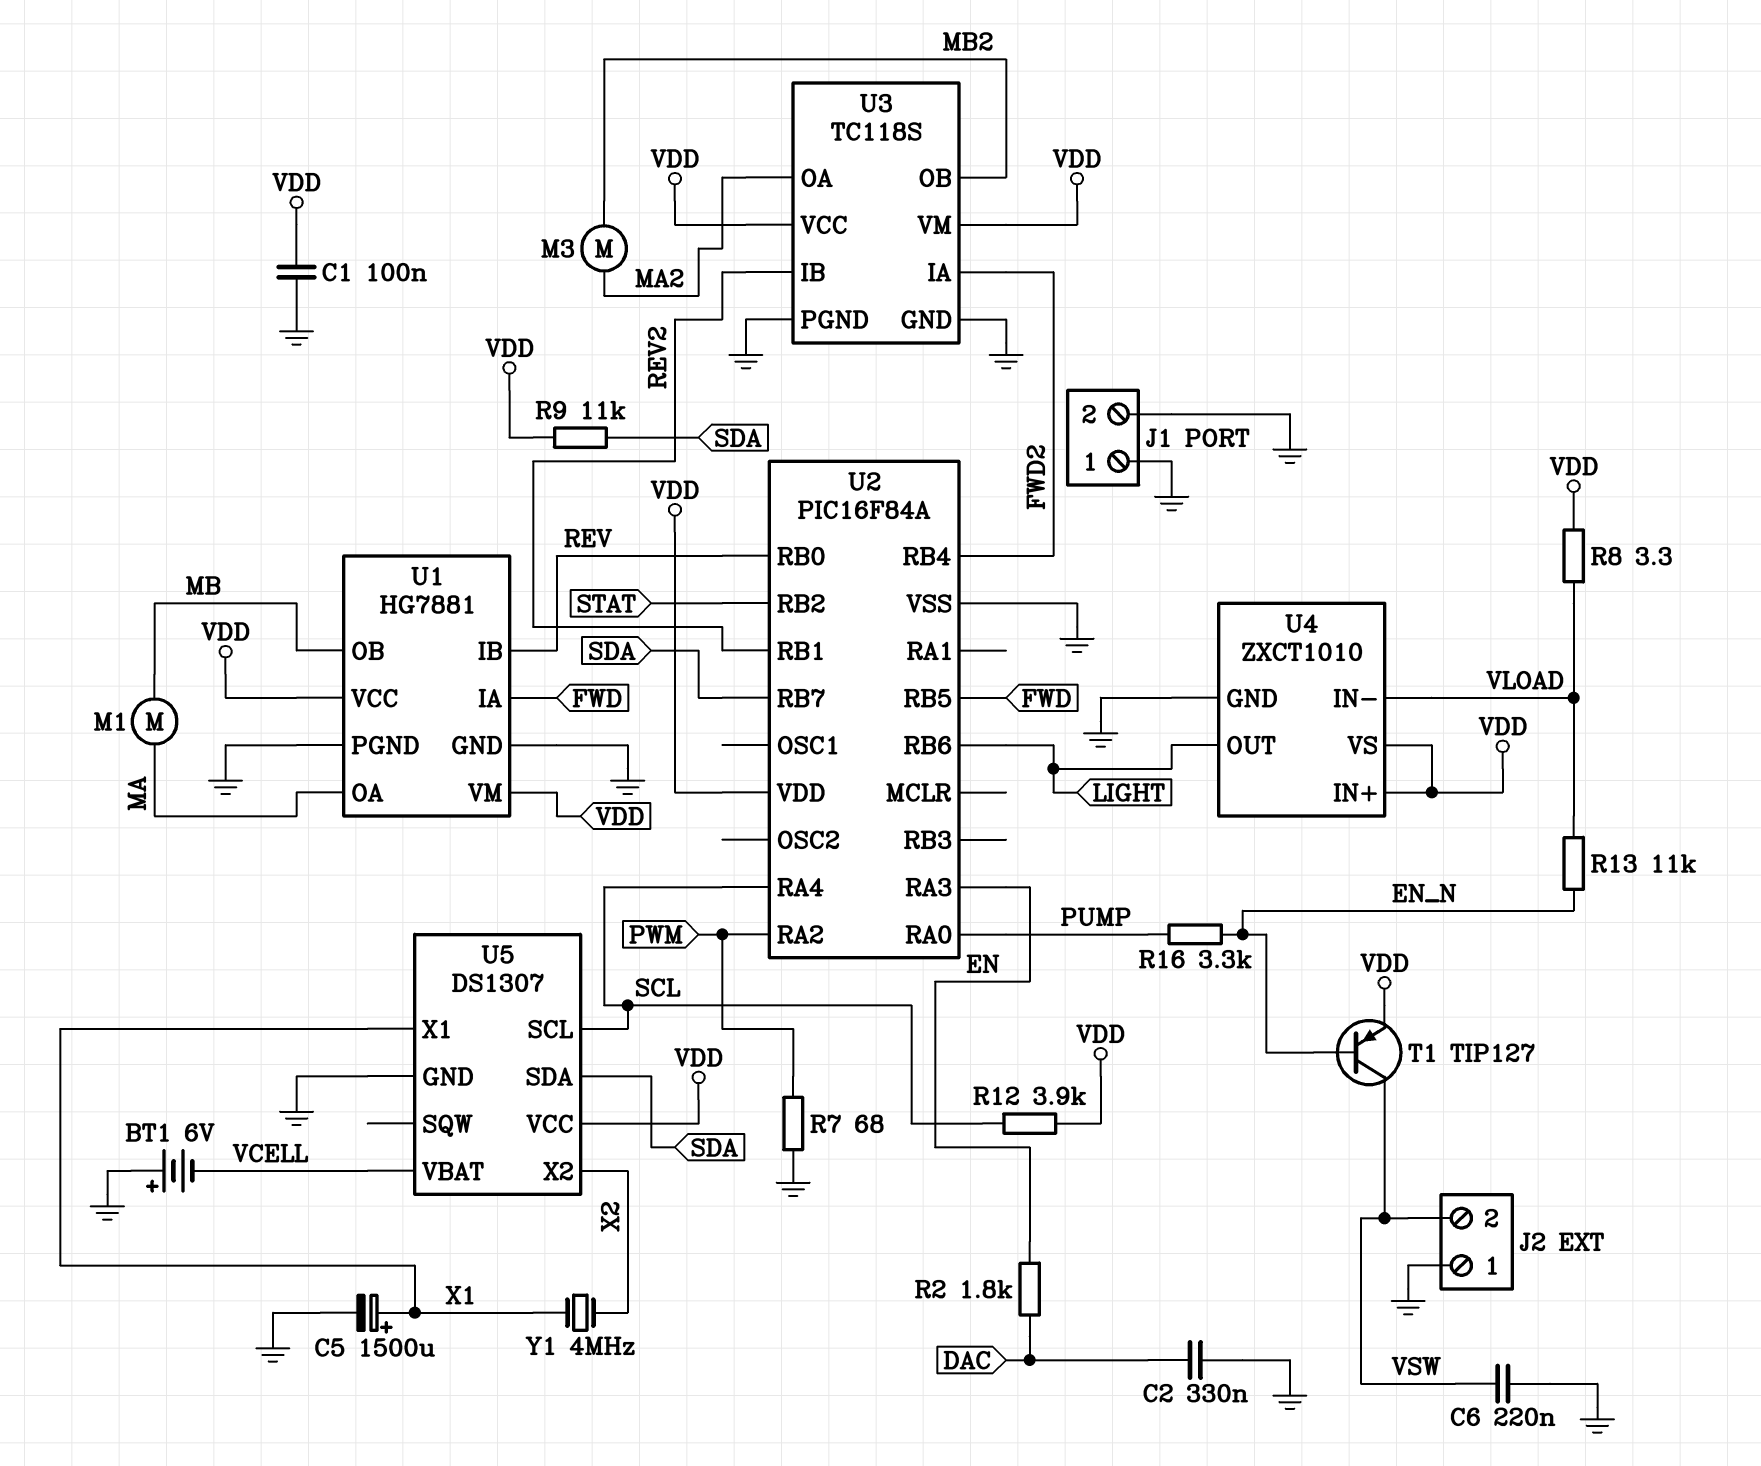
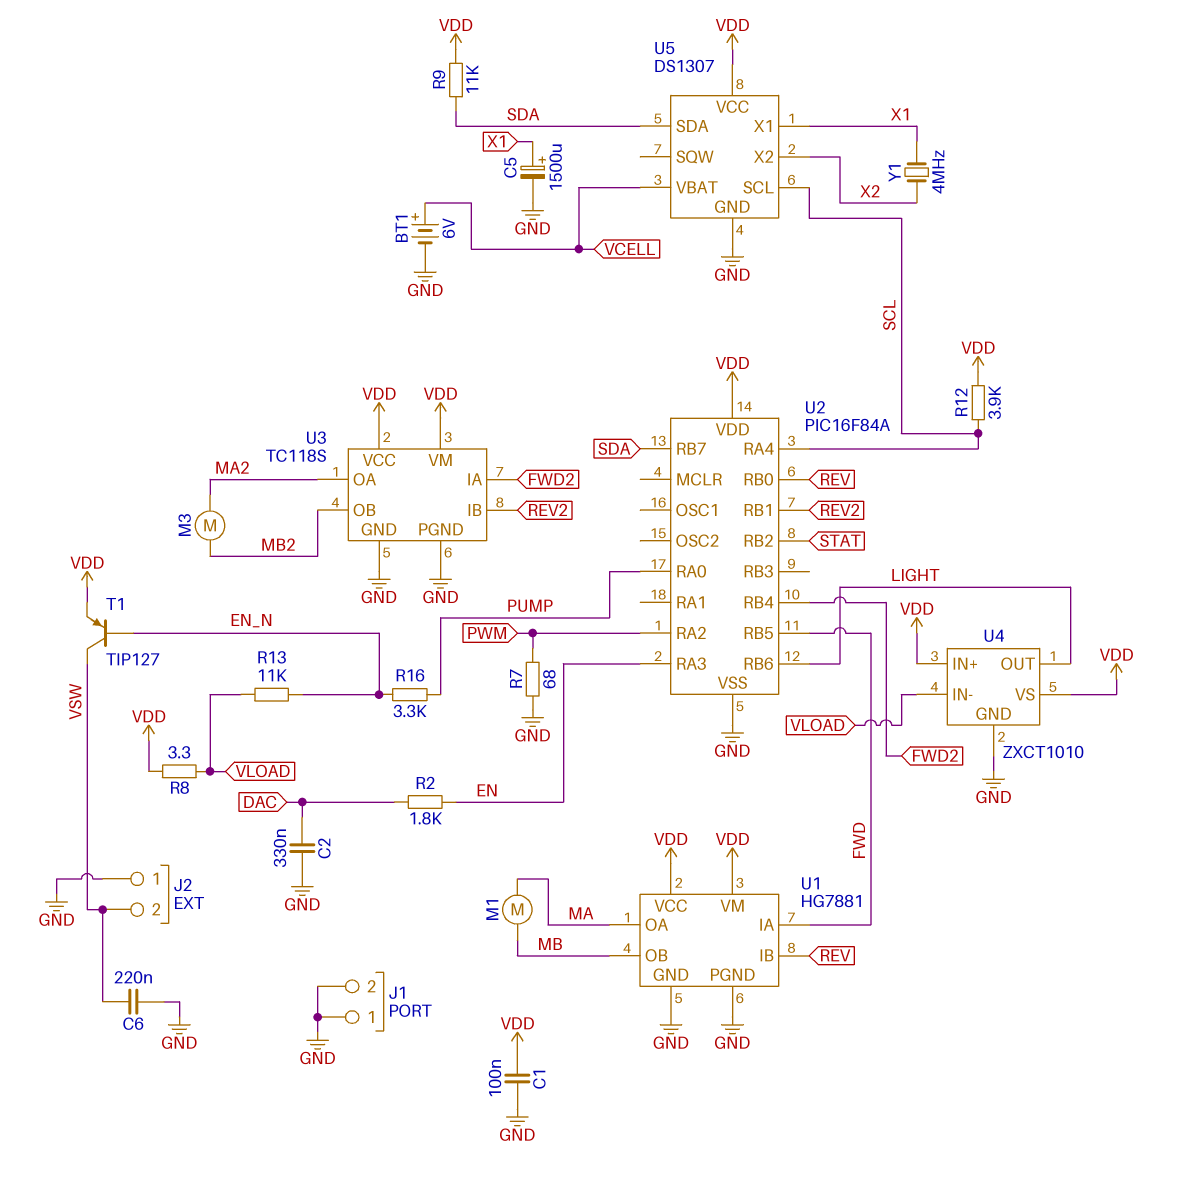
BT1: 6V (plus GND, minus VCELL) -> 6V (plus VCELL, minus GND)

